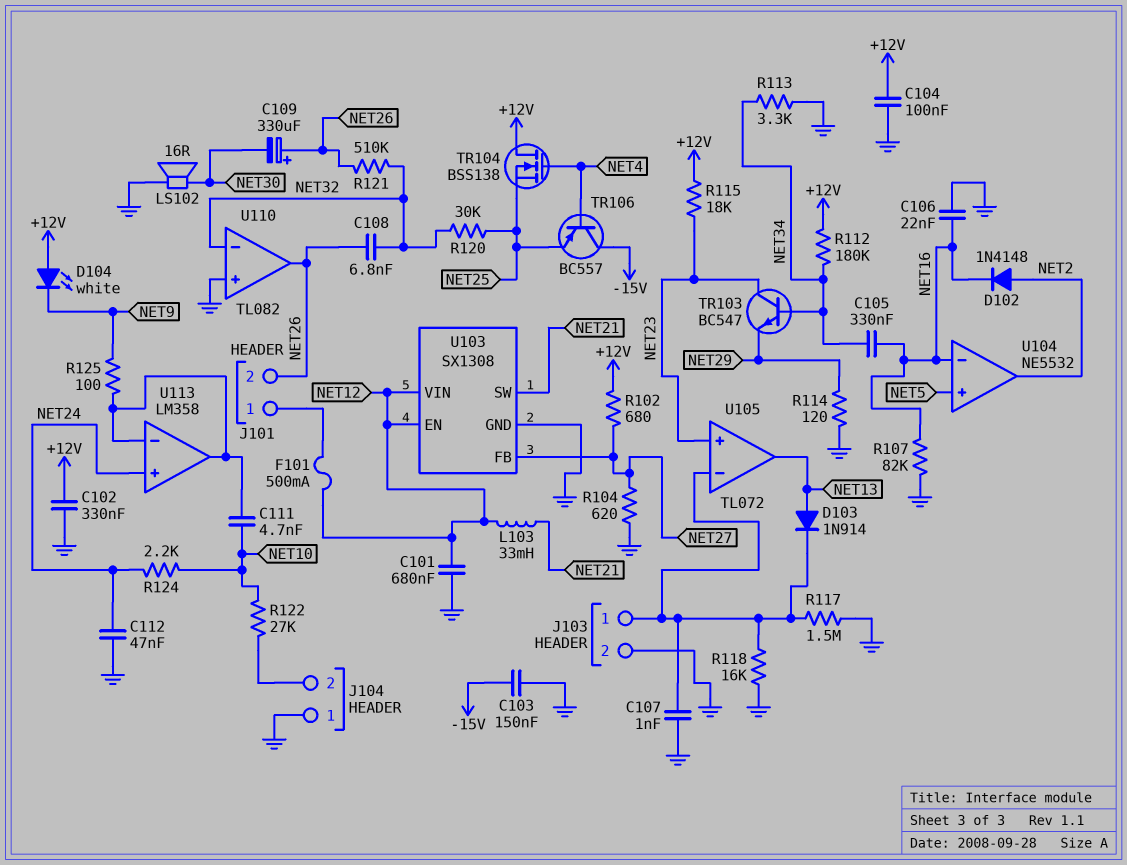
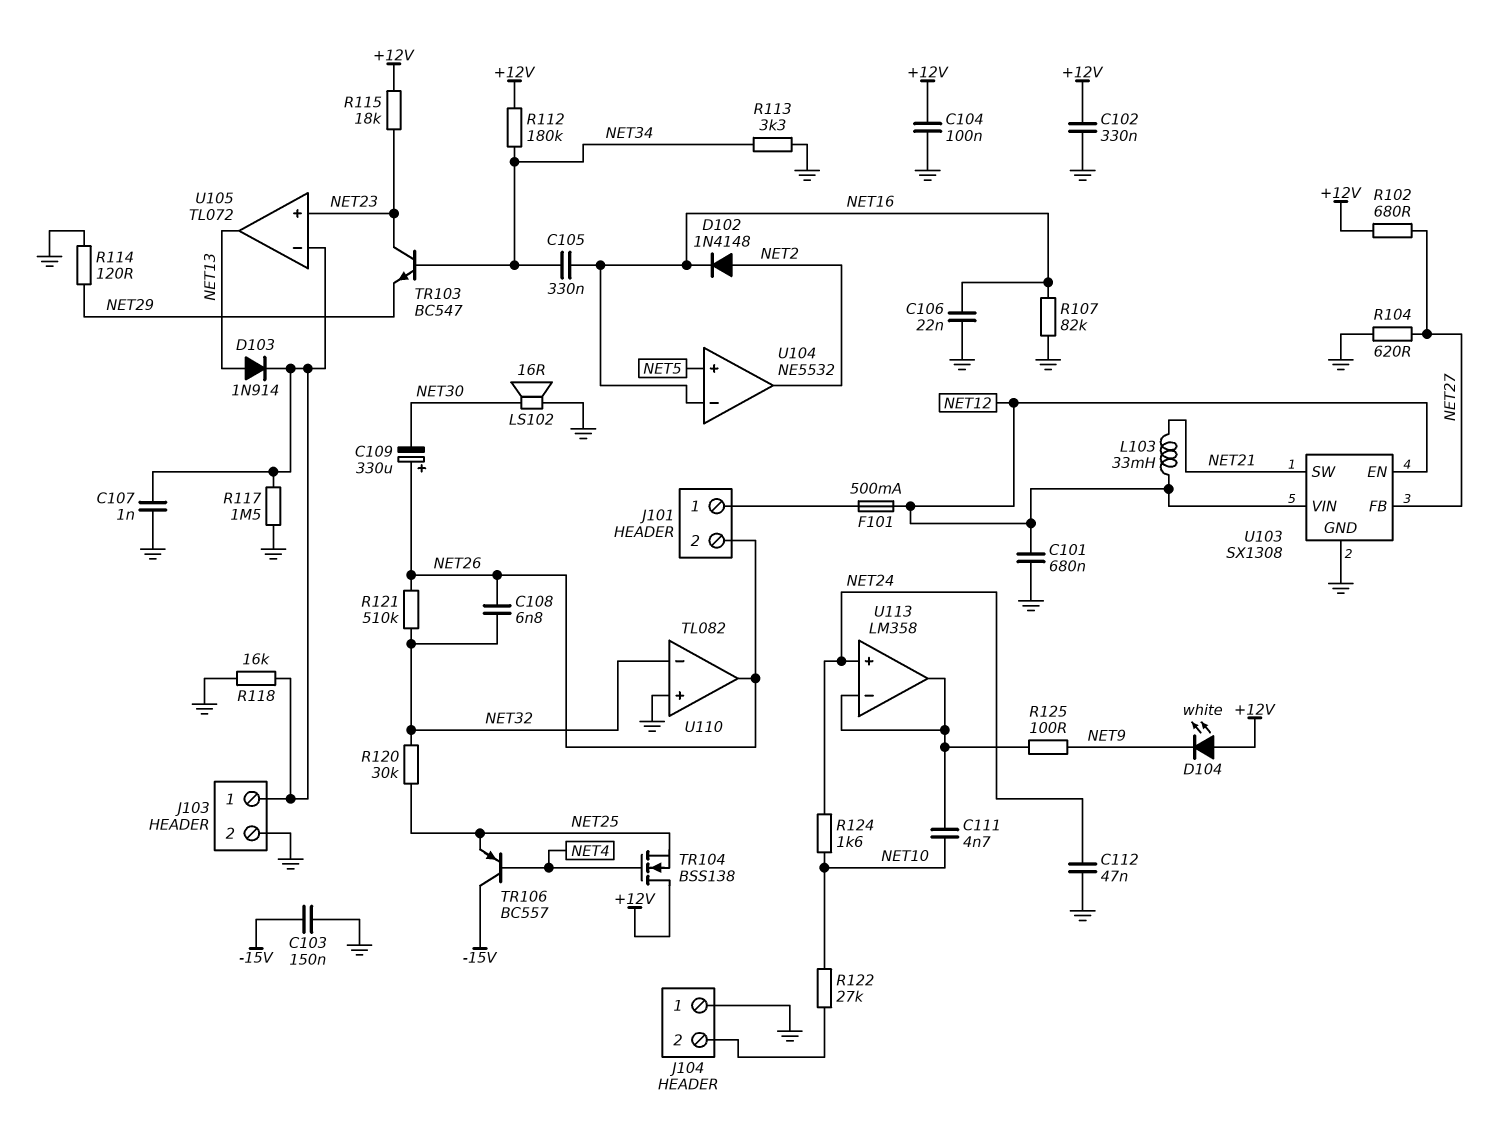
R124: 2.2k (NET10, NET24) -> 1.6k (NET10, NET24)

